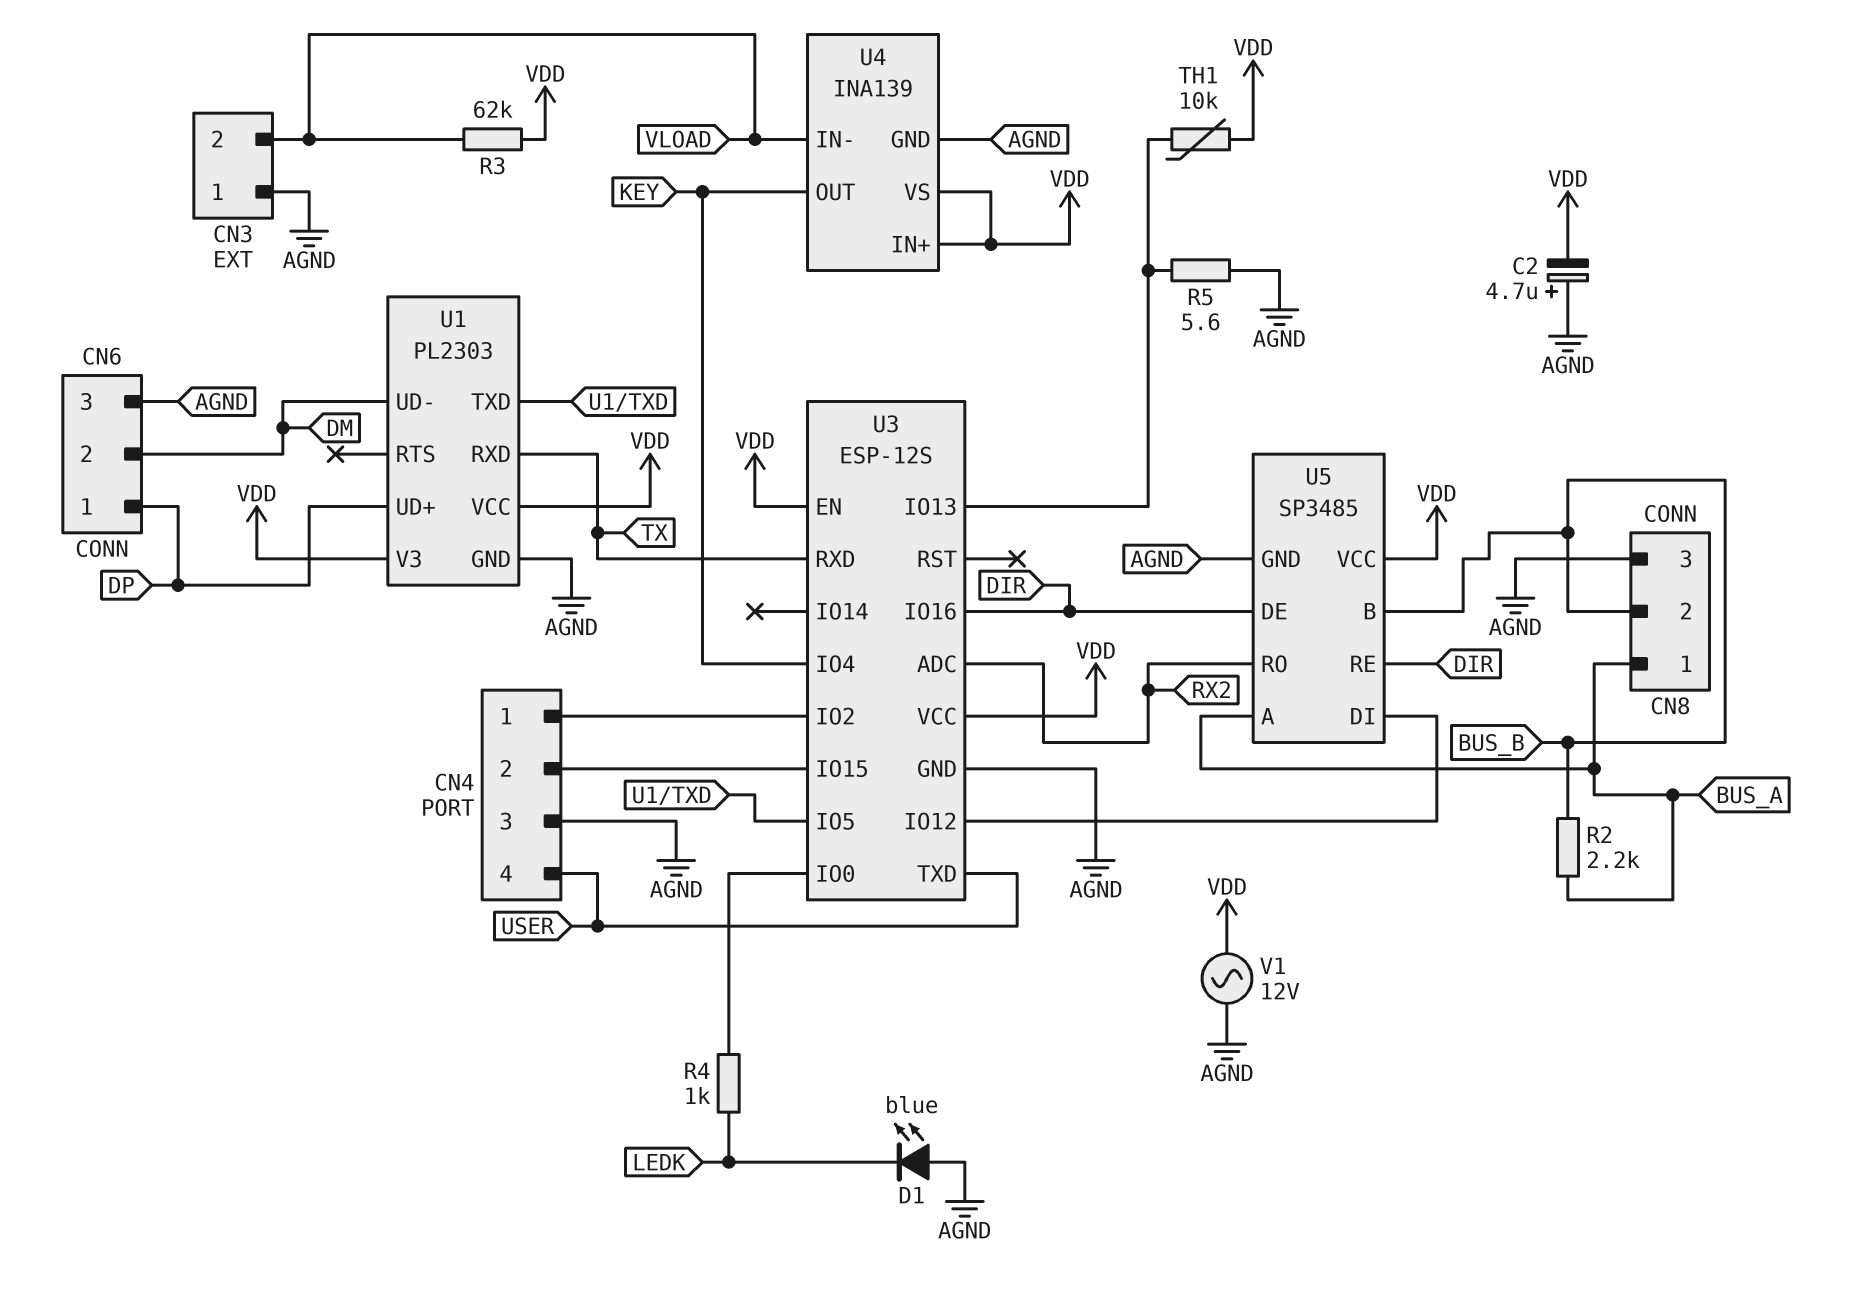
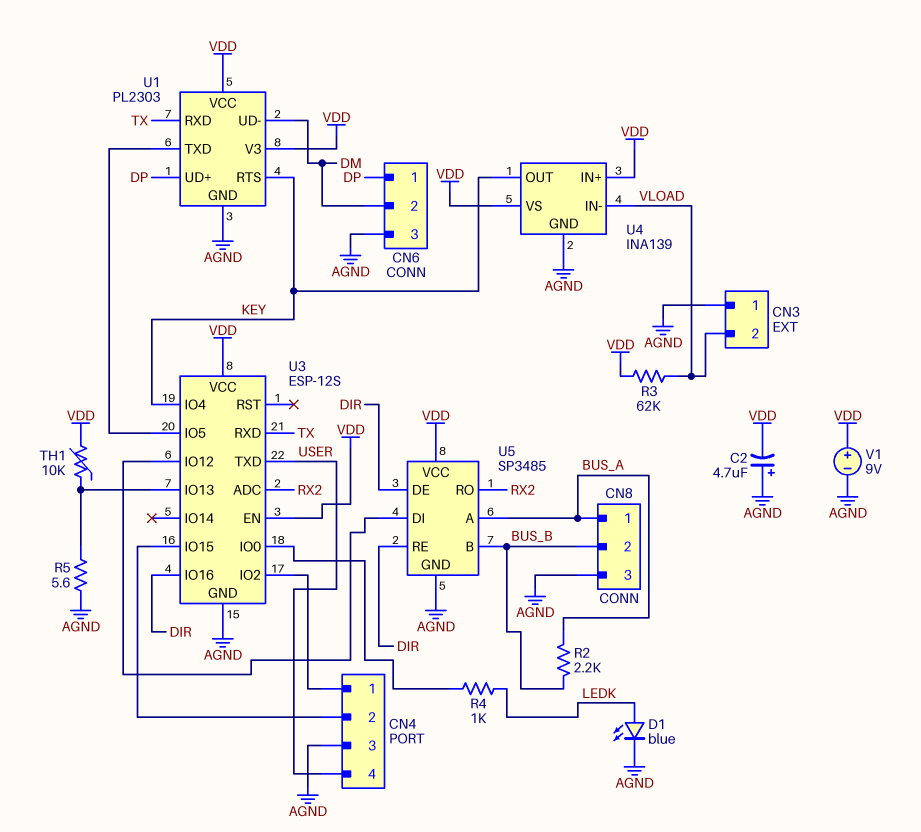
D1: LED blue (A AGND, K LEDK) -> LED blue (A LEDK, K AGND)
U1 pin RTS: none -> KEY
V1: AC 12V (AGND, VDD) -> 9V (plus VDD, minus AGND)

